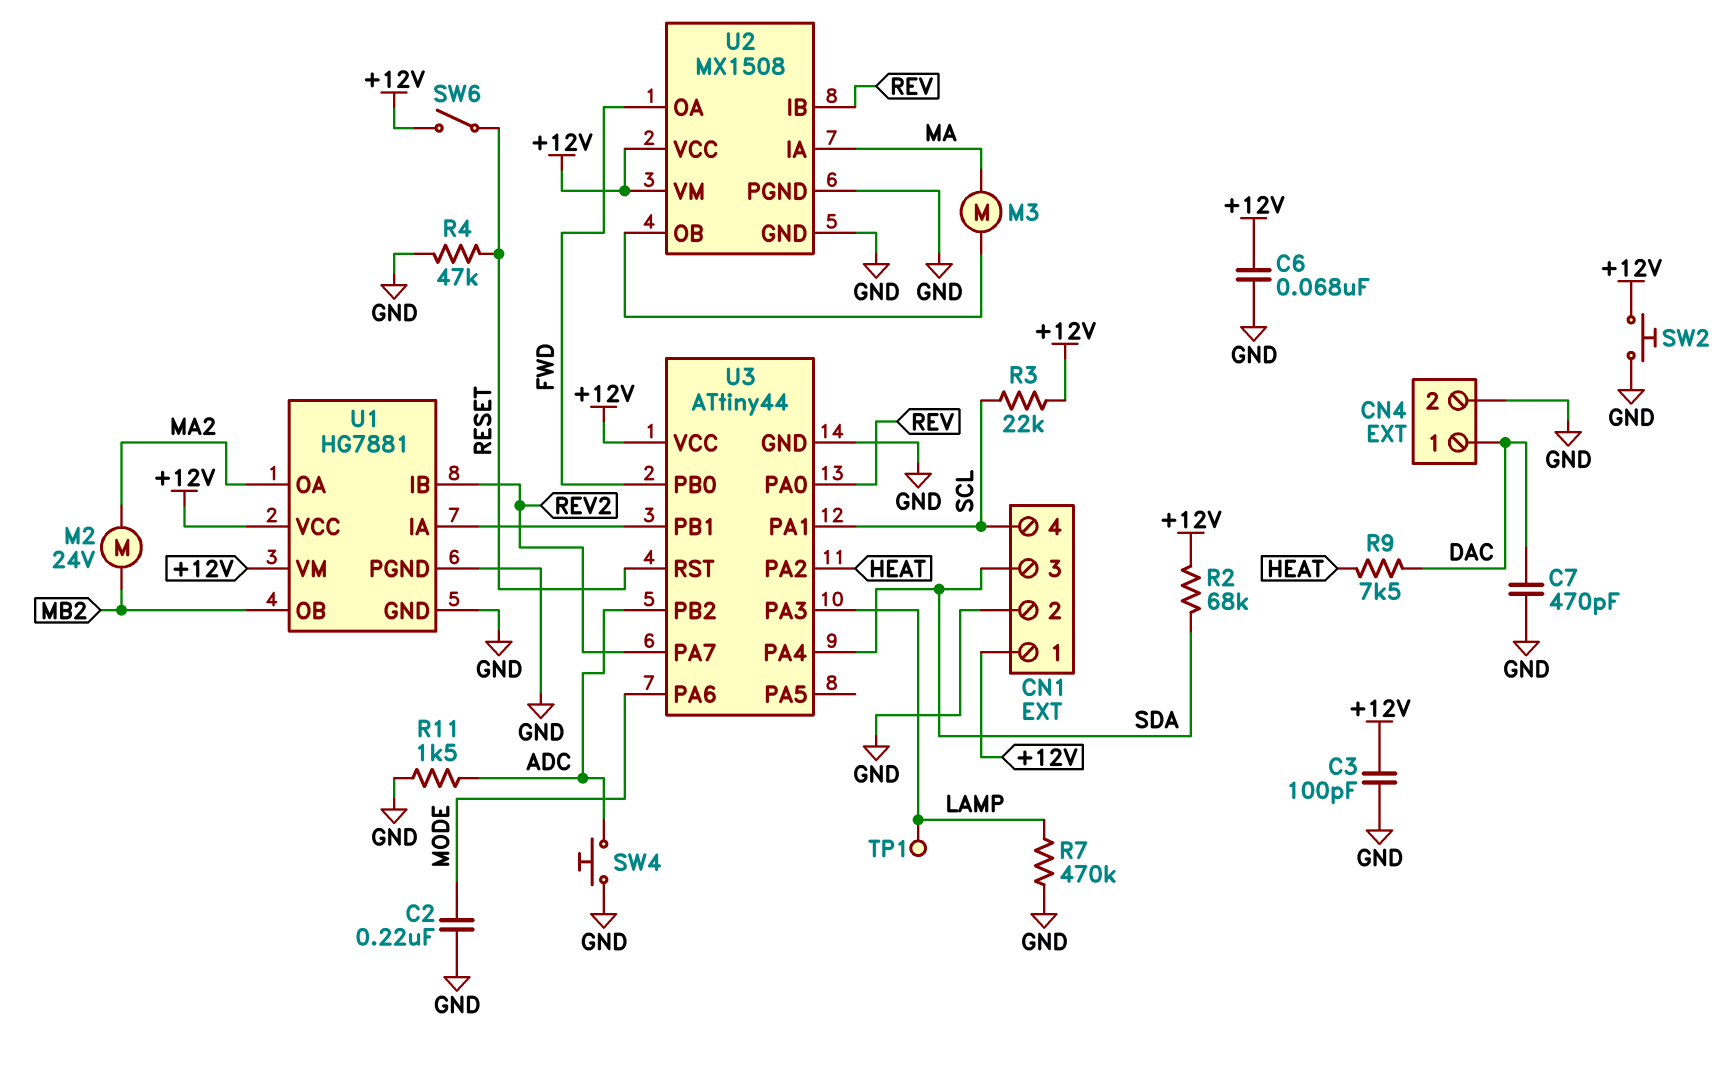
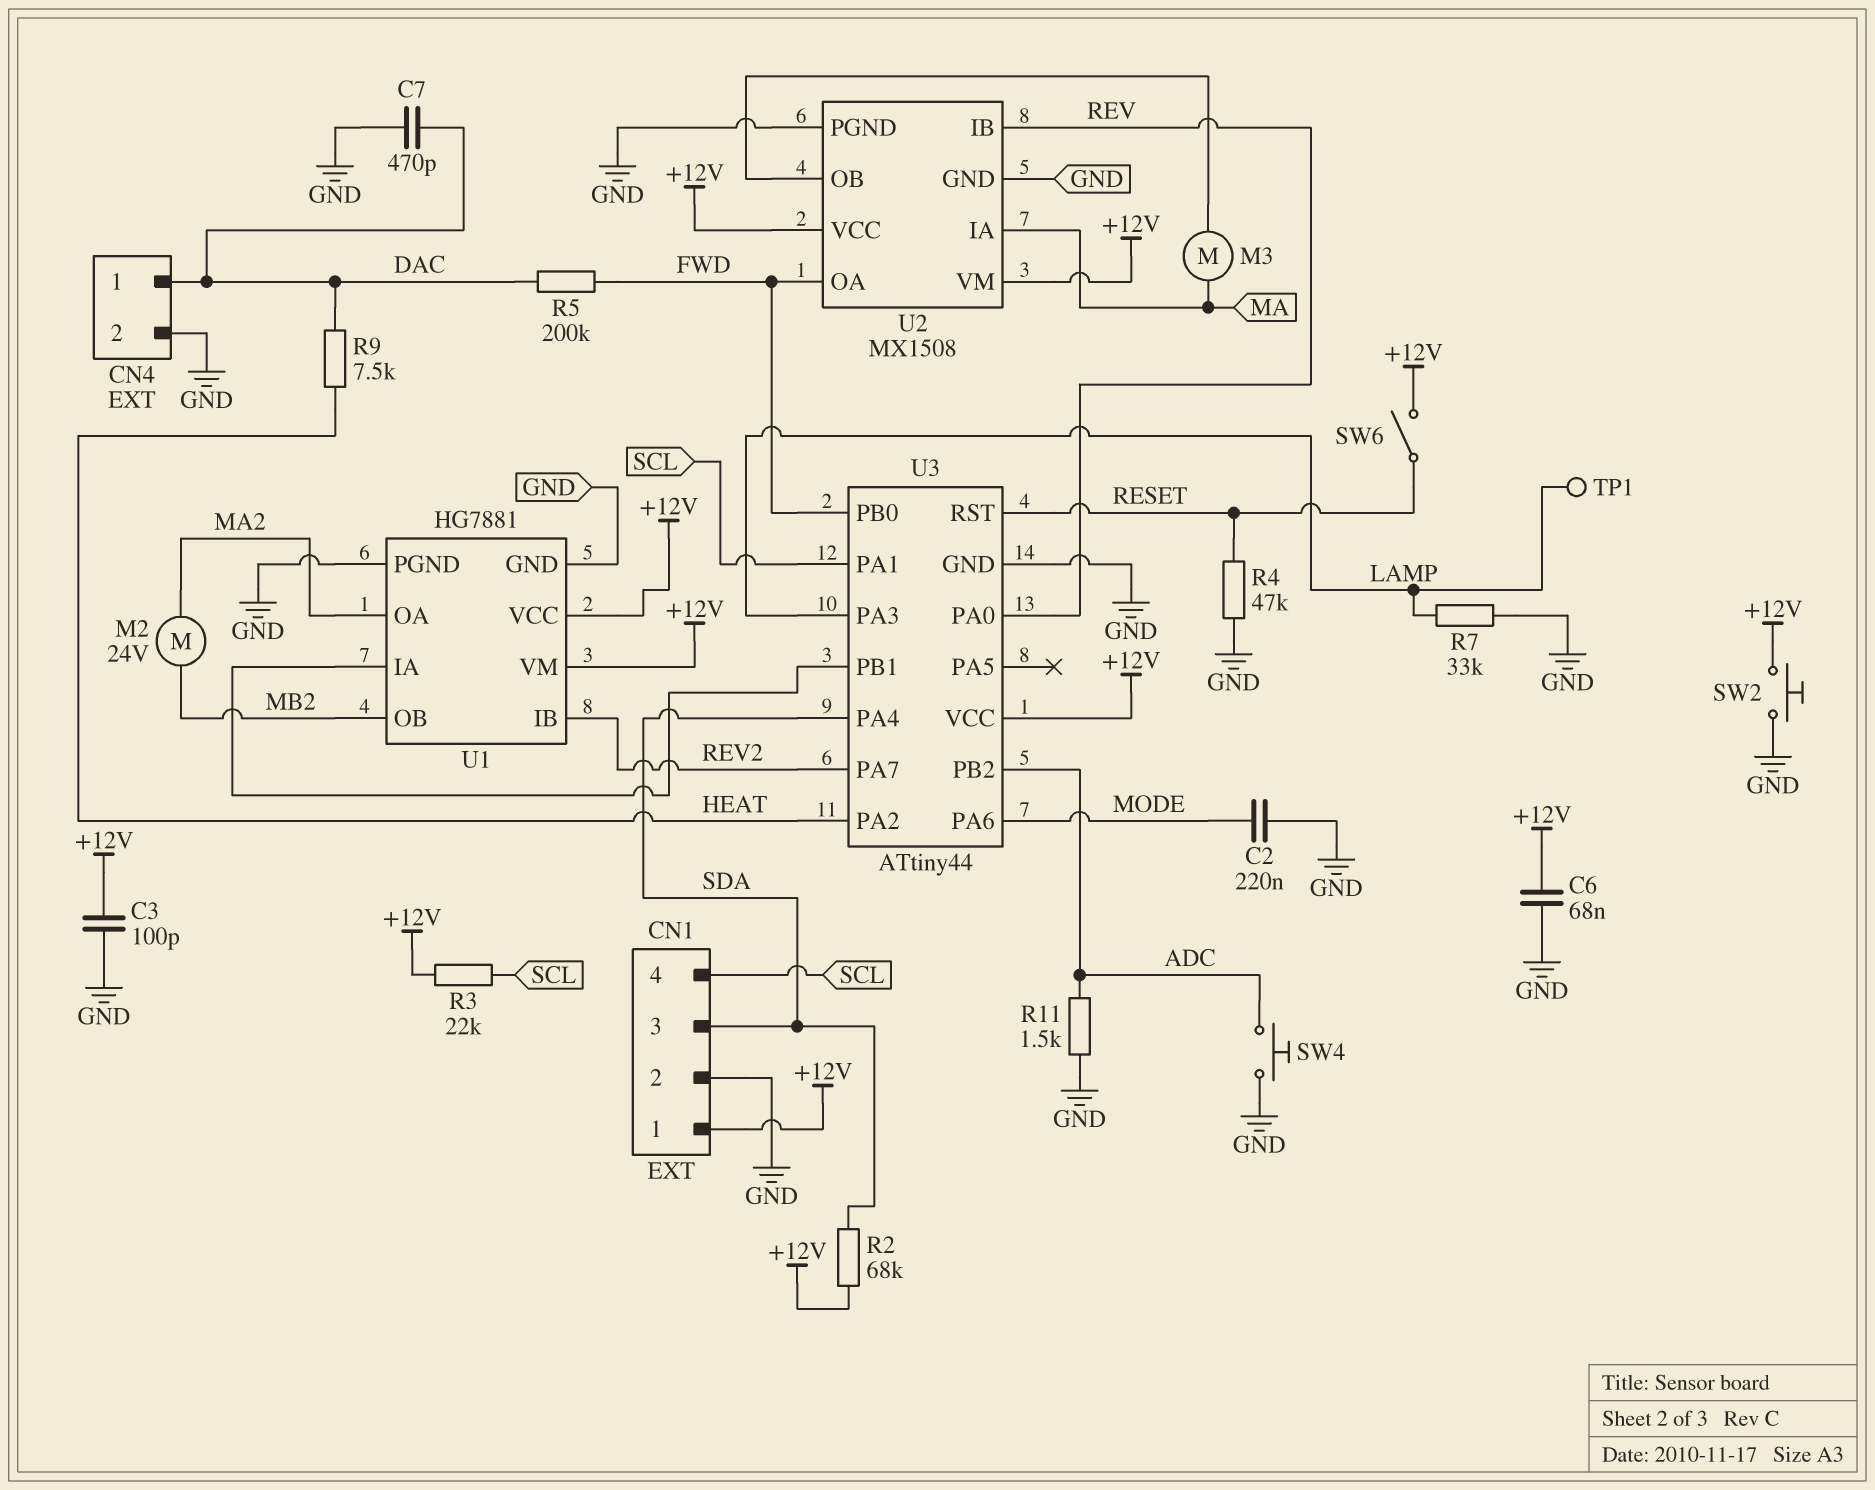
R5: none -> 200k (DAC, FWD)
R7: 470k (GND, LAMP) -> 33k (GND, LAMP)

